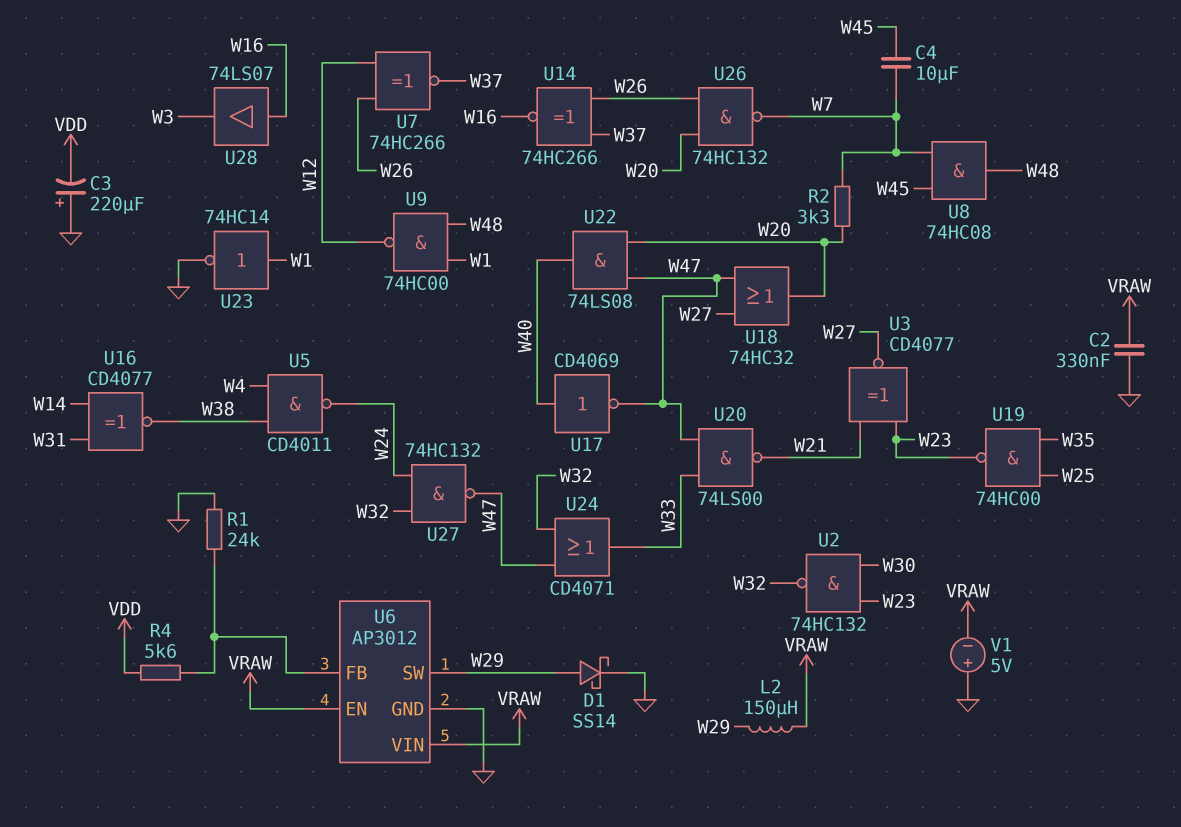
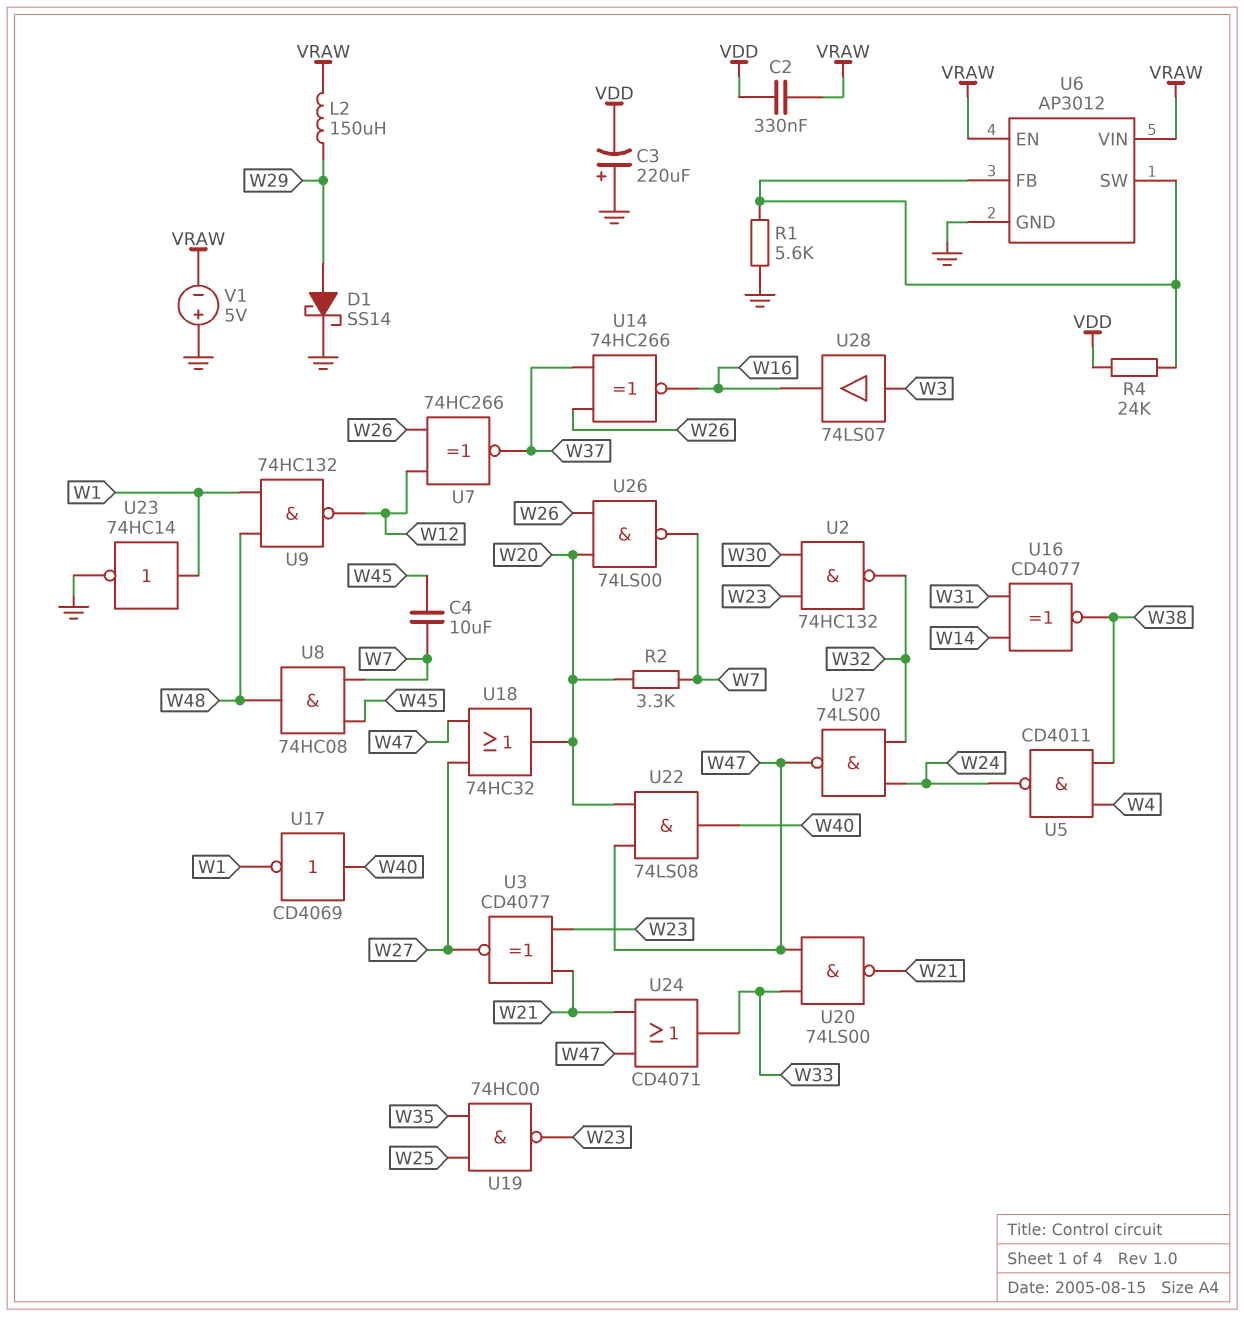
C2: 330nF (GND, VRAW) -> 330nF (VDD, VRAW)
R1: 24k (GND, U6/FB) -> 5.6k (GND, U6/FB)
R4: 5.6k (U6/FB, VDD) -> 24k (U6/FB, VDD)
U6 pin SW: W29 -> U6/FB
U9: NAND 74HC00 (in W1, in W48, out W12) -> NAND 74HC132 (in W1, in W48, out W12)
U17: NOT CD4069 (in W40, out W47) -> NOT CD4069 (in W40, out W1)
U24: OR CD4071 (in W32, in W47, out W33) -> OR CD4071 (in W21, in W47, out W33)
U26: NAND 74HC132 (in W20, in W26, out W7) -> NAND 74LS00 (in W20, in W26, out W7)
U27: NAND 74HC132 (in W24, in W32, out W47) -> NAND 74LS00 (in W24, in W32, out W47)
U28: buffer 74LS07 (in W16, out W3) -> buffer 74LS07 (in W3, out W16)

